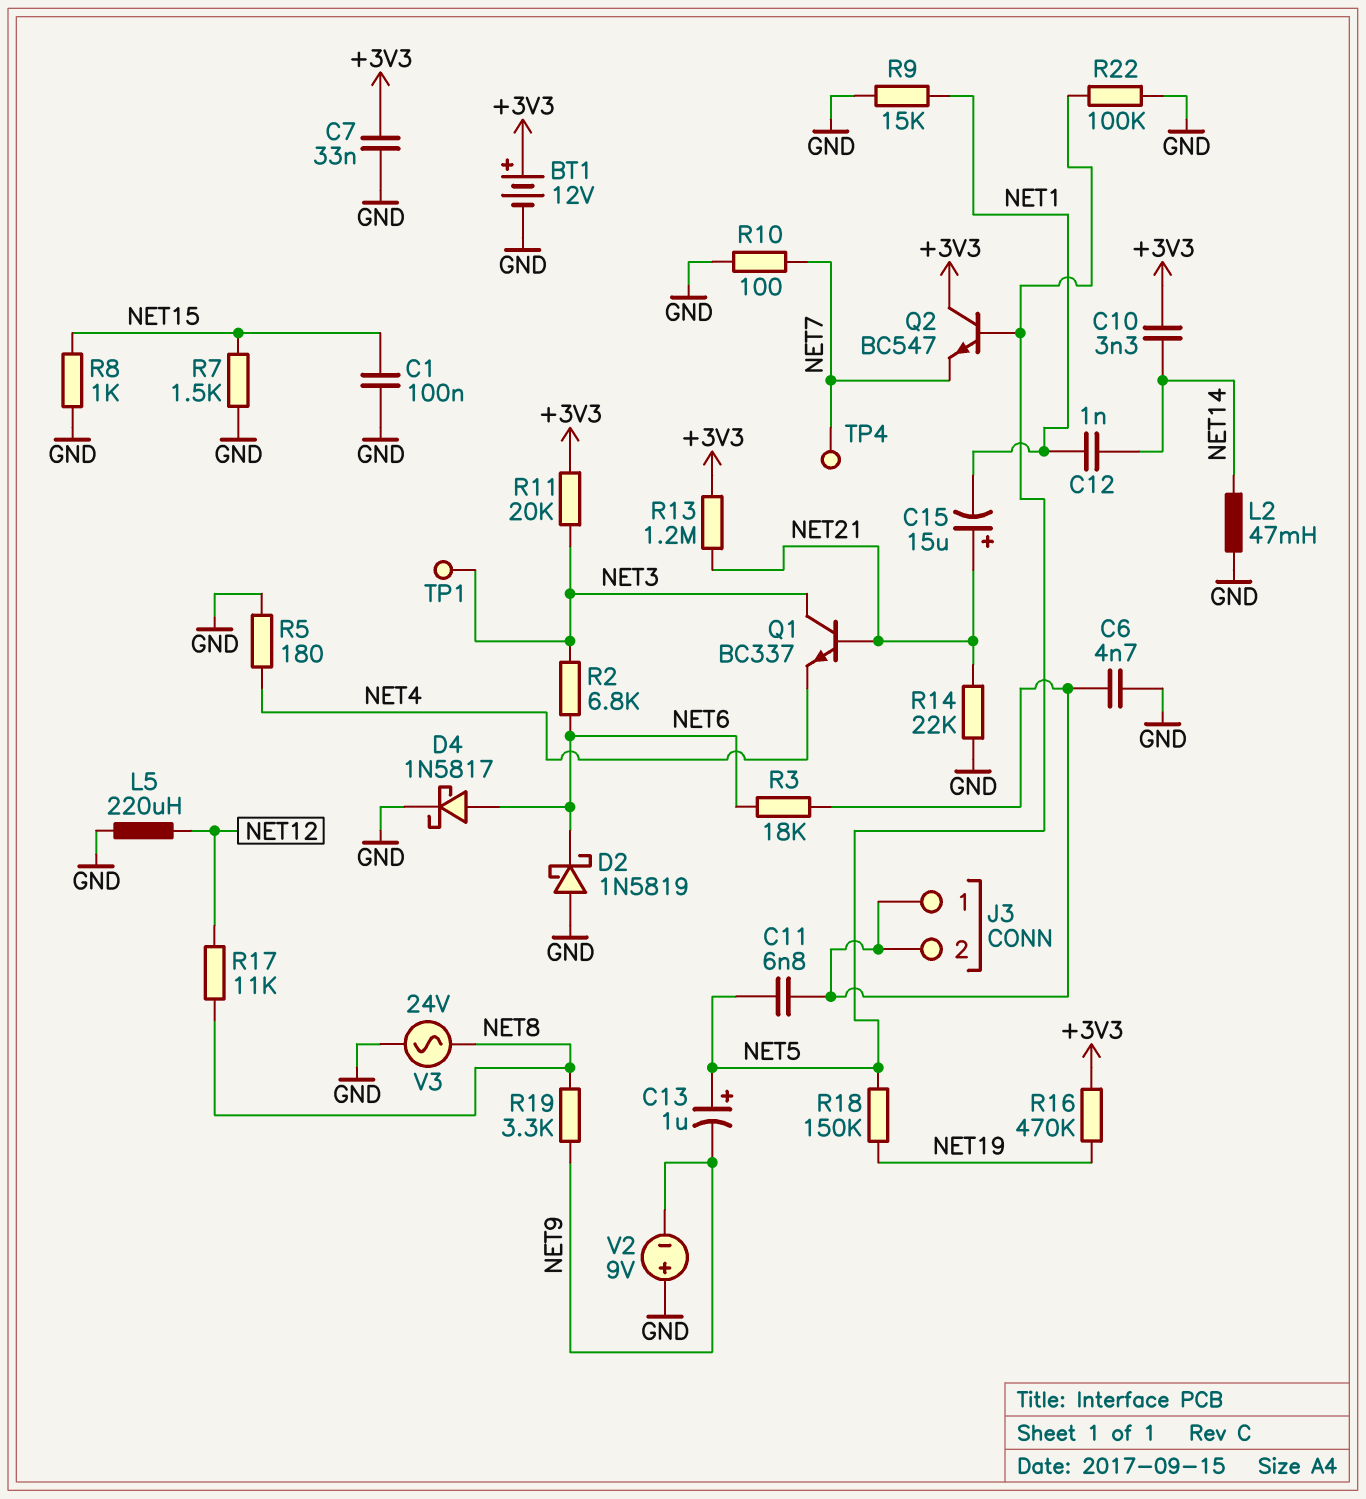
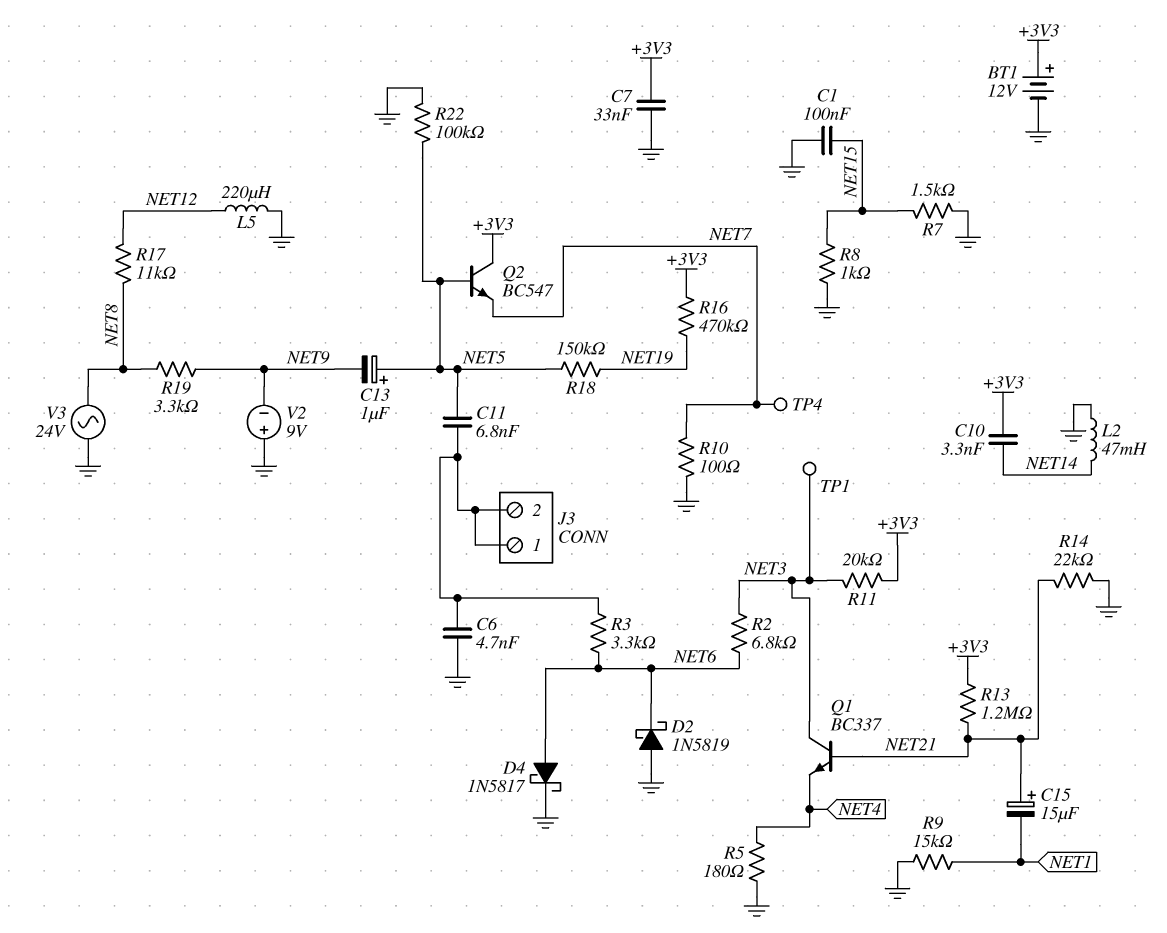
C12: 1nF (NET1, NET14) -> none
R3: 18k (J3/1, NET6) -> 3.3k (J3/1, NET6)

